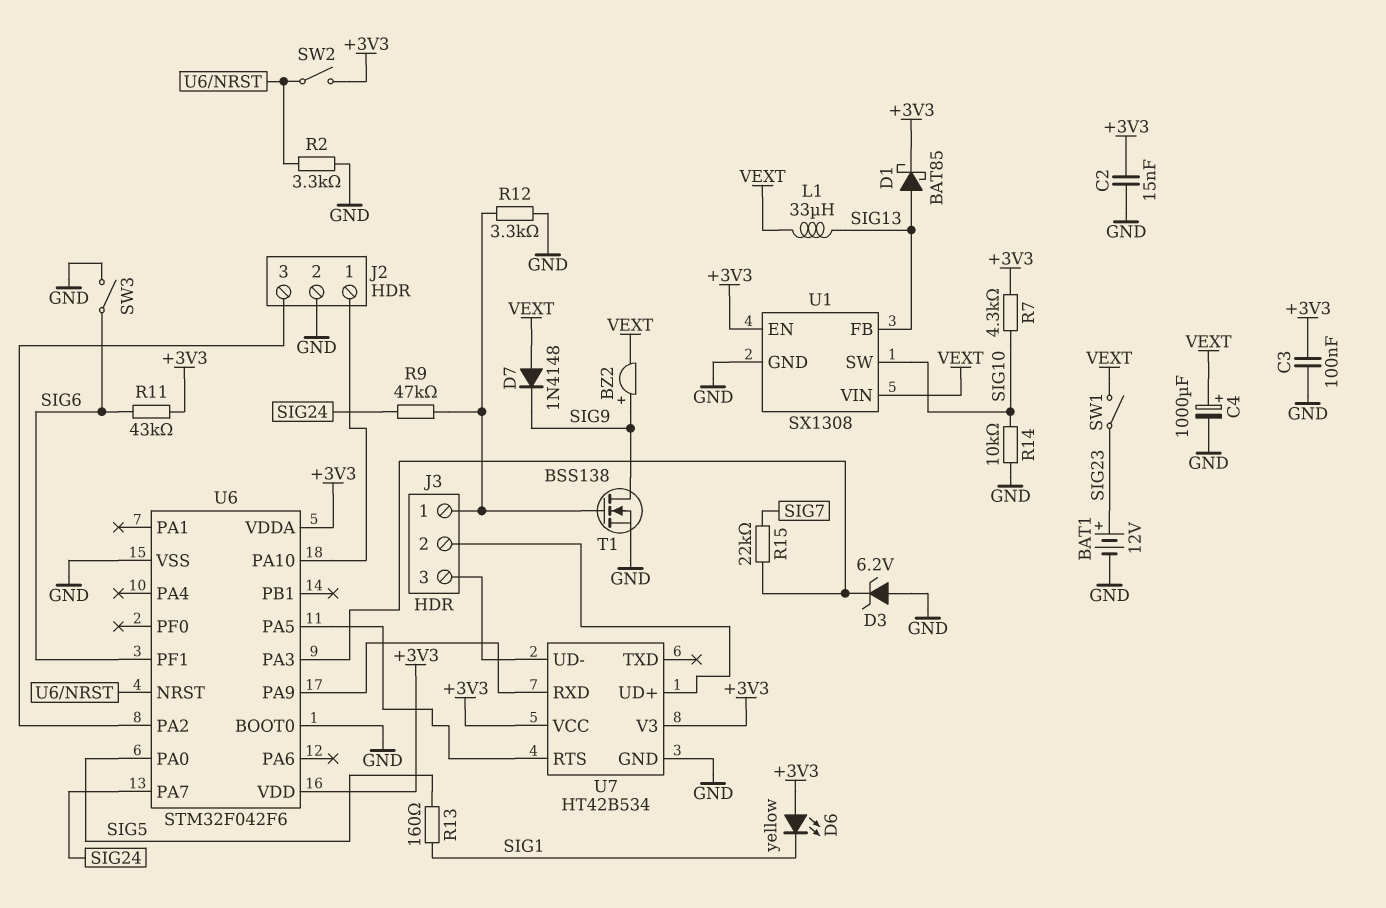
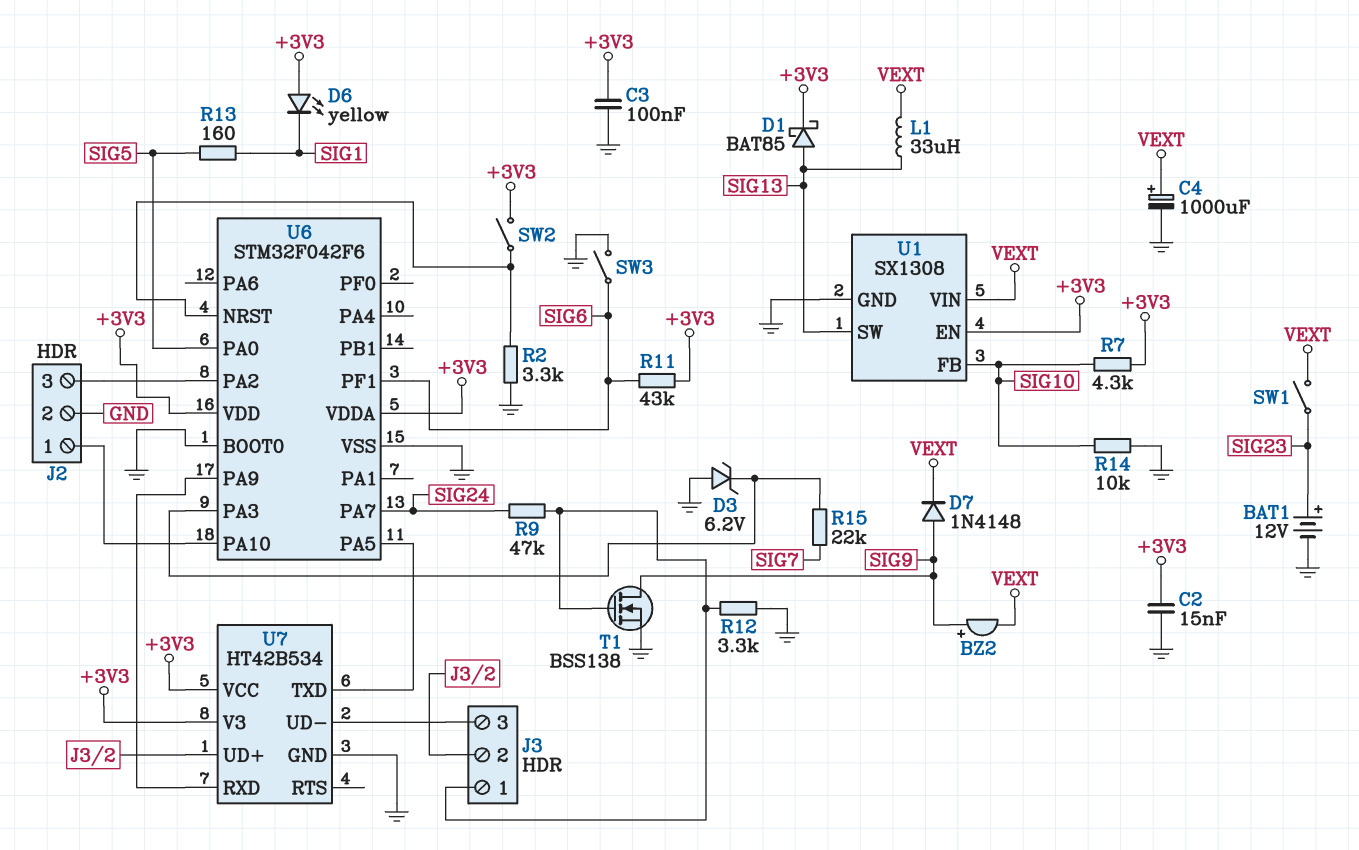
D7: diode 1N4148 (A VEXT, K SIG9) -> diode 1N4148 (A SIG9, K VEXT)
U1 pin FB: SIG13 -> SIG10
U1 pin SW: SIG10 -> SIG13
U7 pin RTS: U6/PA5 -> none
U7 pin TXD: none -> U6/PA5

